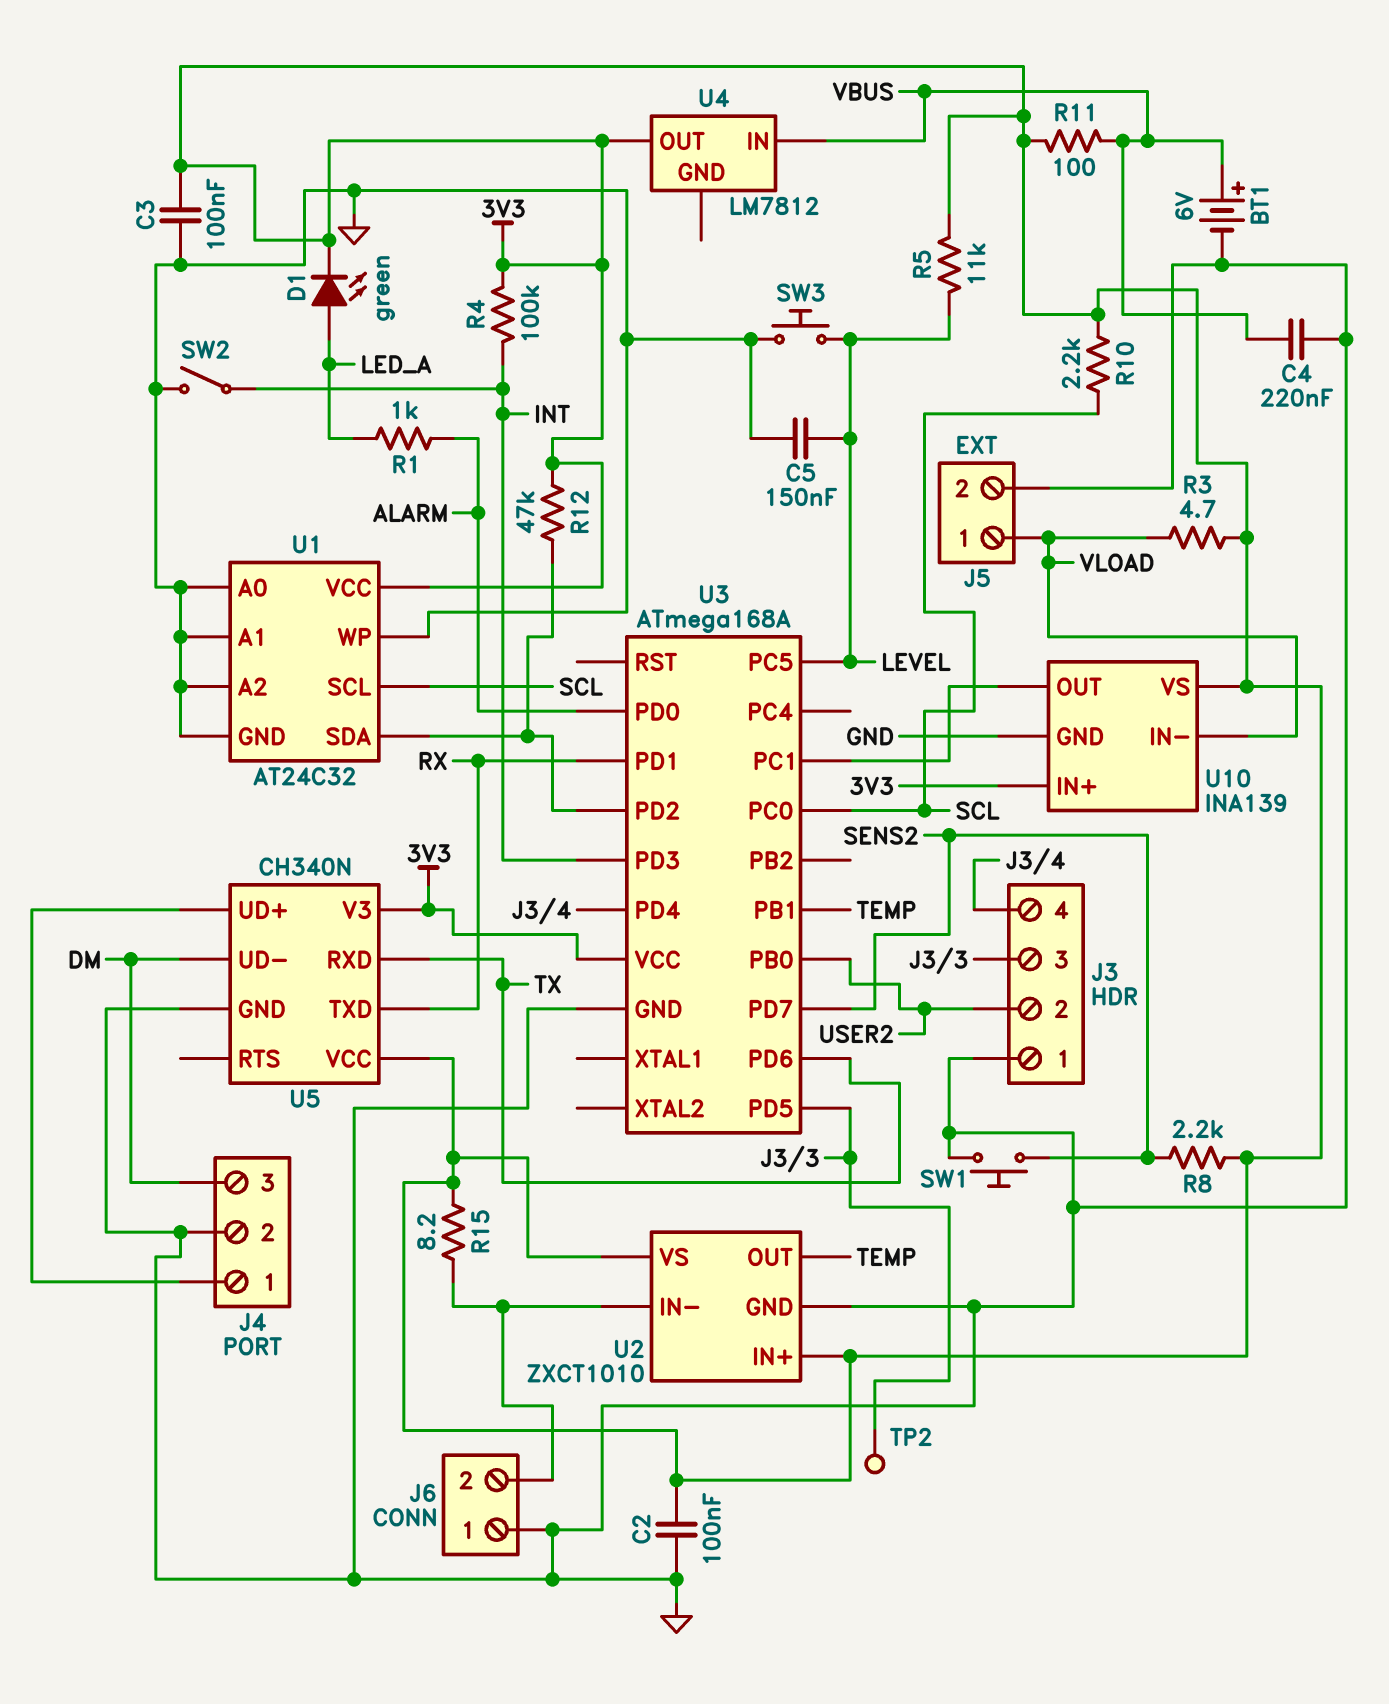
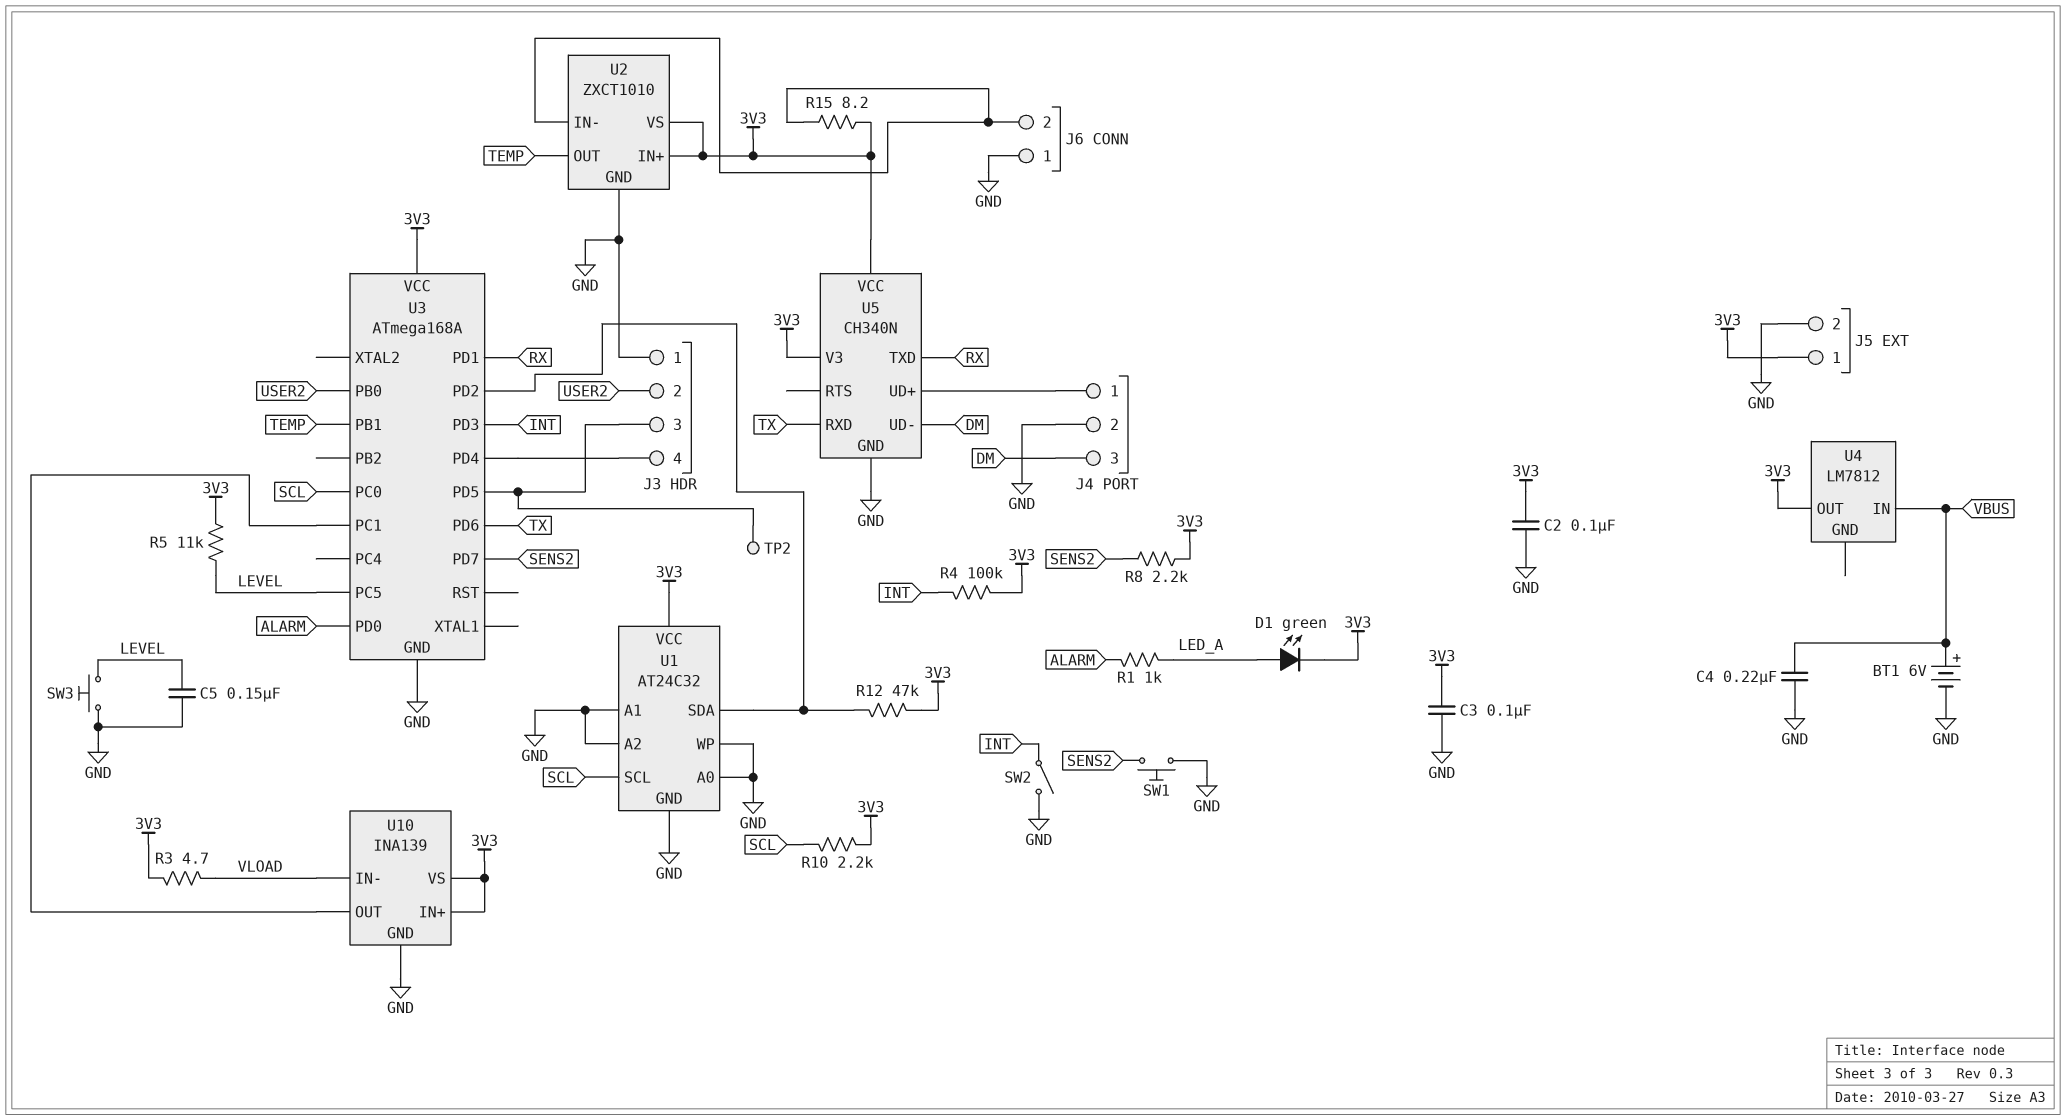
J5 pin 1: VLOAD -> 3V3
R11: 100 (3V3, VBUS) -> none

